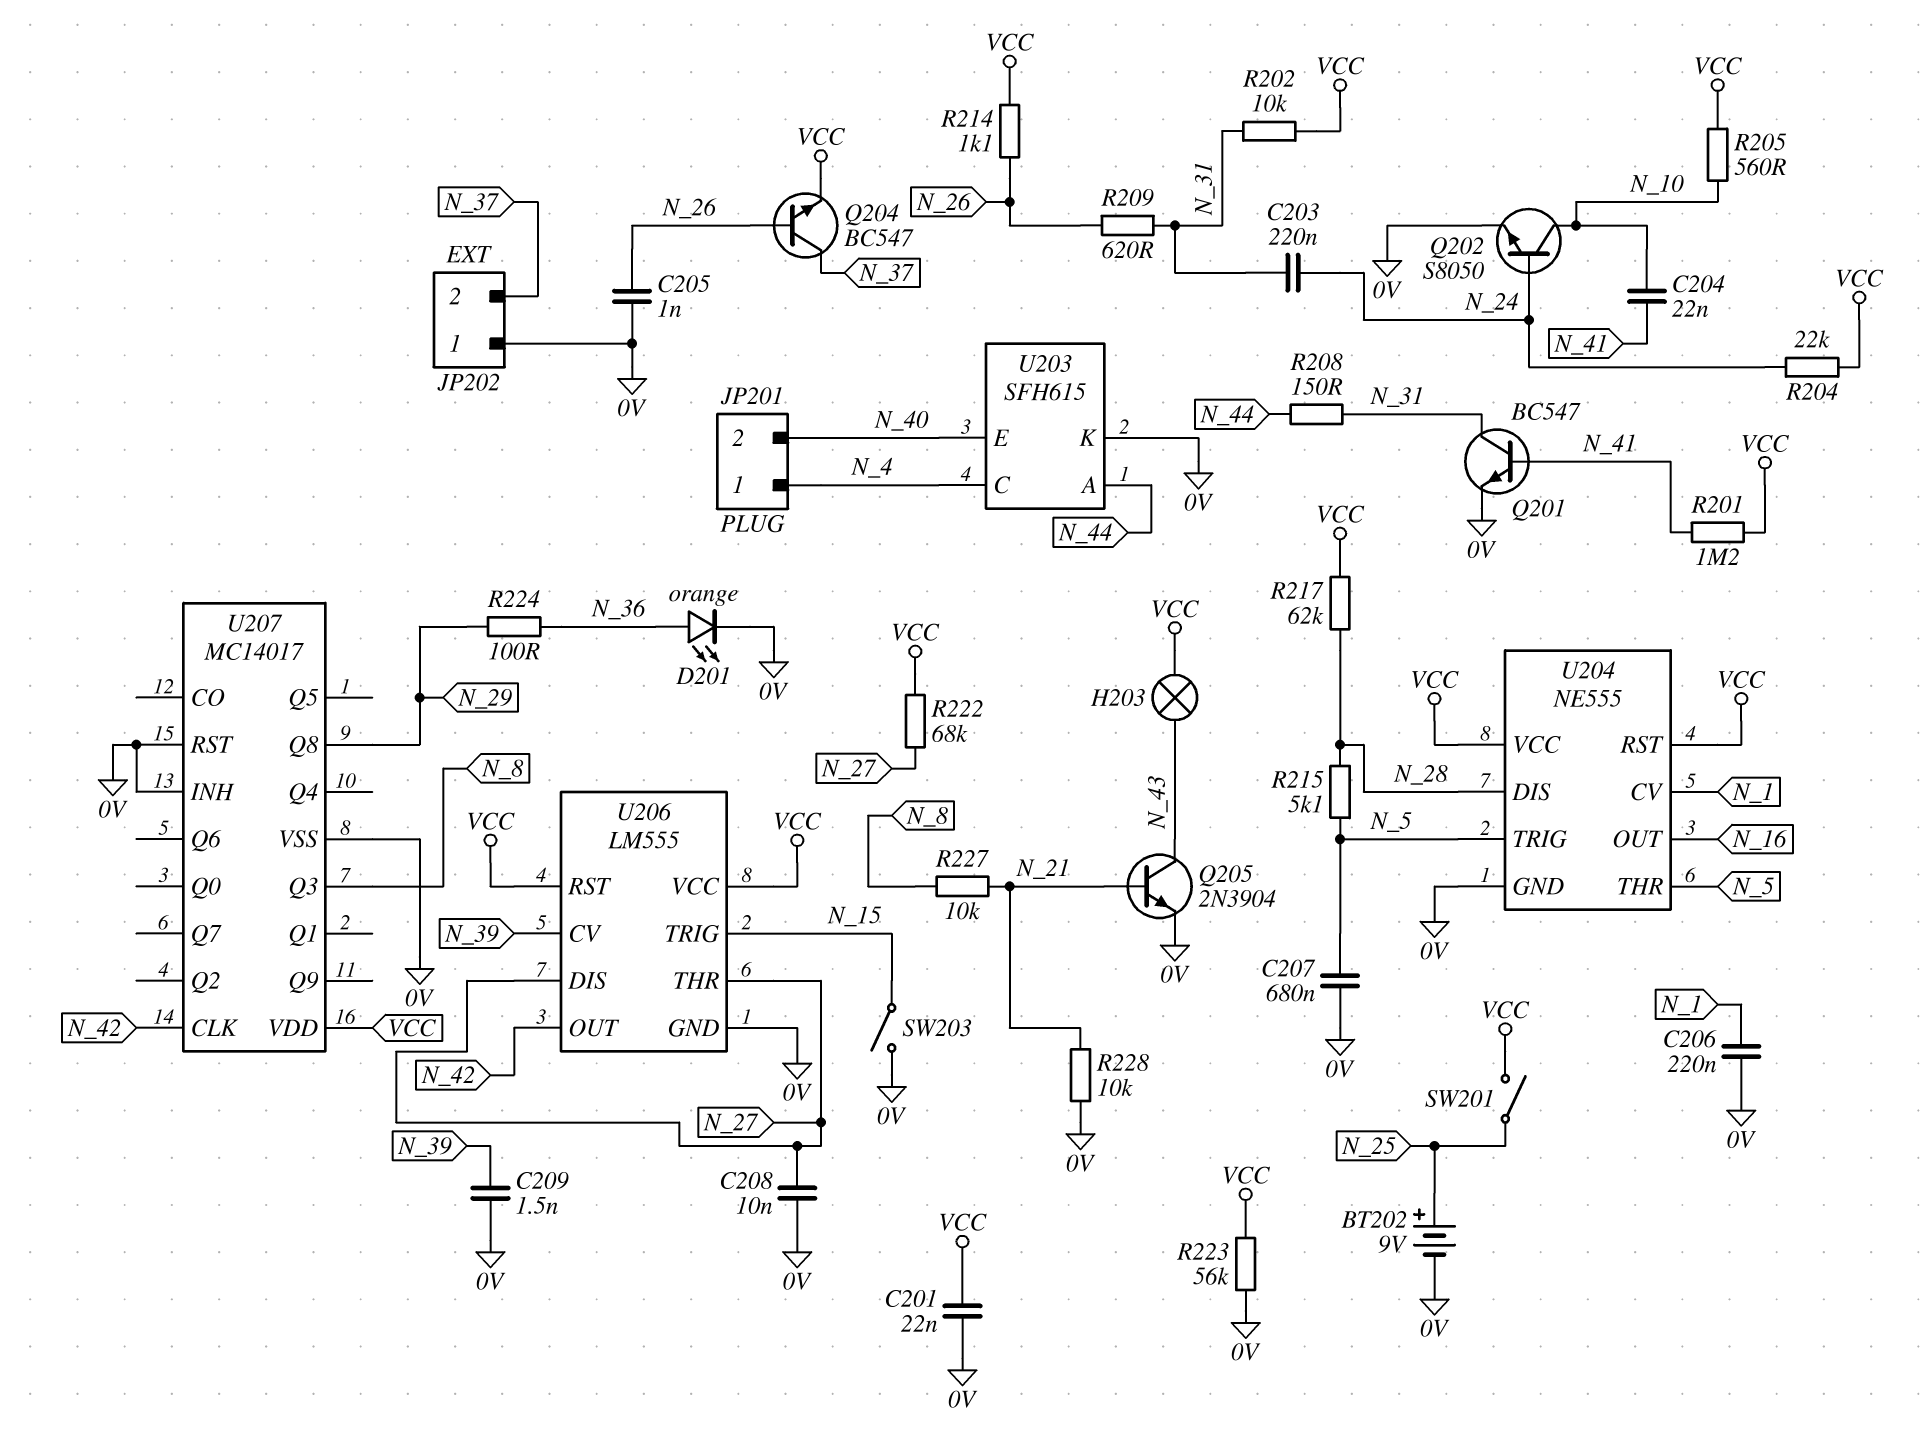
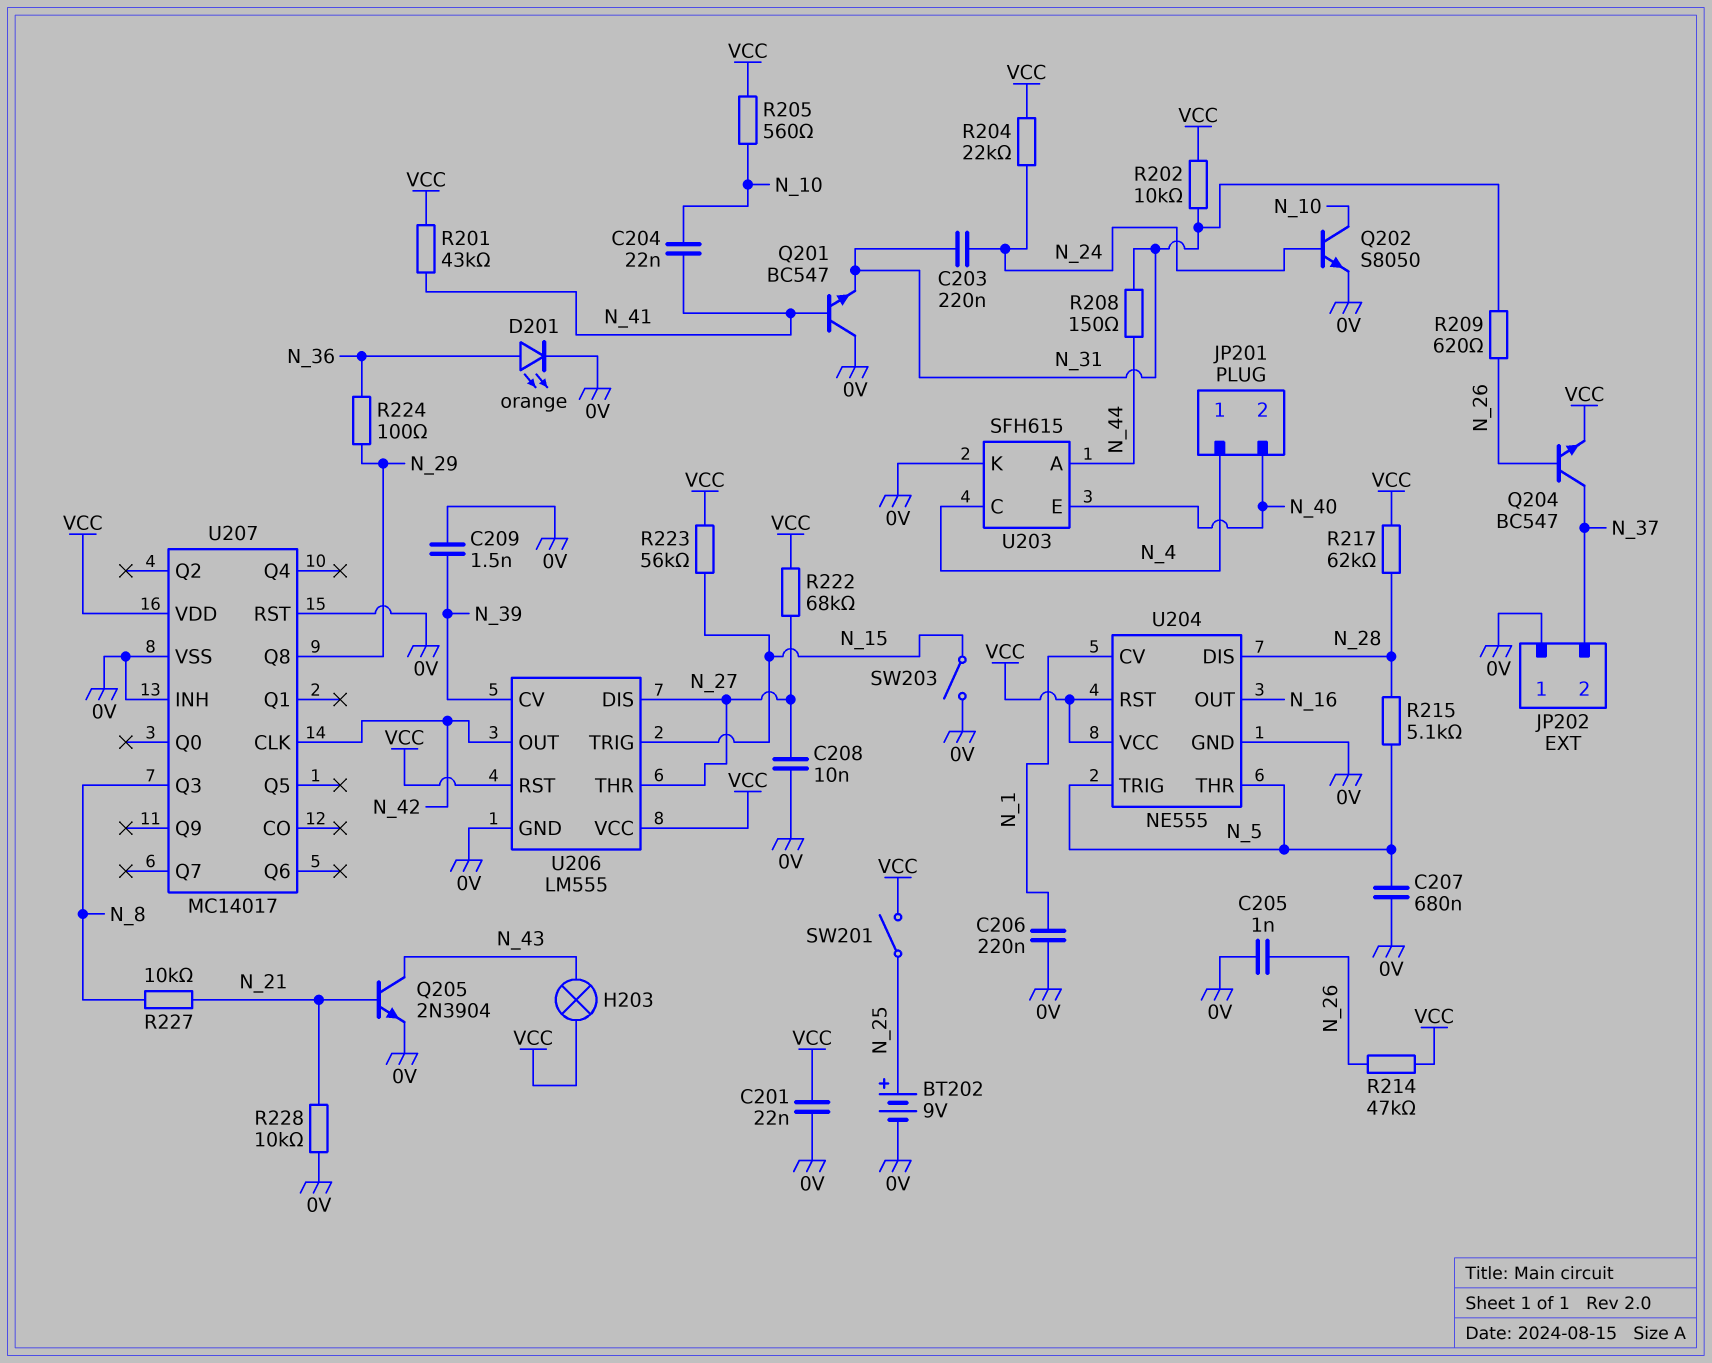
Q201: NPN BC547 (B N_41, C N_31, E 0V) -> NPN BC547 (B N_41, C 0V, E N_31)
R201: 1.2M (N_41, VCC) -> 43k (N_41, VCC)
R214: 1.1k (N_26, VCC) -> 47k (N_26, VCC)
R223: 56k (0V, VCC) -> 56k (N_15, VCC)

